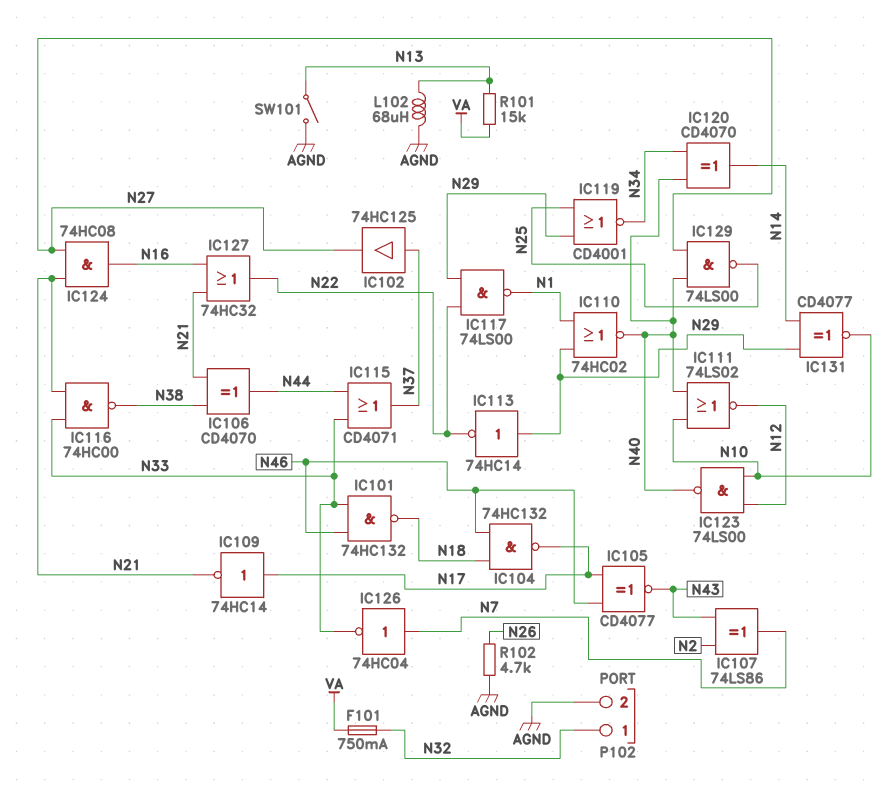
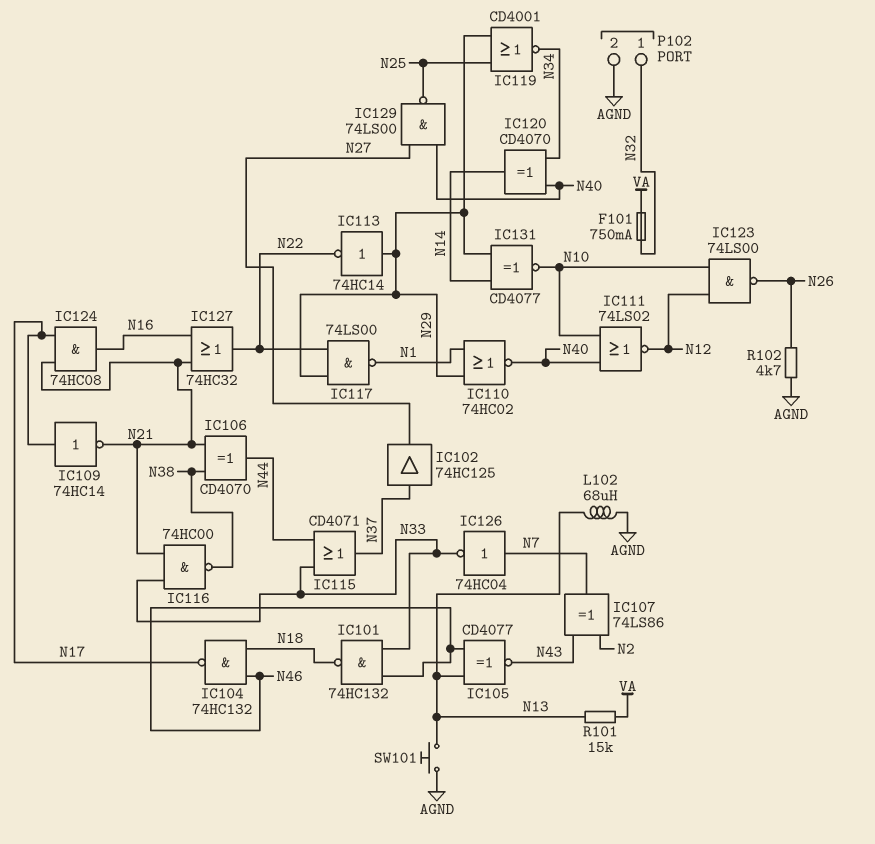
IC105: XNOR CD4077 (in N17, in N46, out N43) -> XNOR CD4077 (in N13, in N46, out N43)
IC123: NAND 74LS00 (in N10, in N12, out N40) -> NAND 74LS00 (in N10, in N12, out N26)
IC124: AND 74HC08 (in N21, in N27, out N16) -> AND 74HC08 (in N17, in N21, out N16)
SW101: switch (AGND, N13) -> button (AGND, N13)

